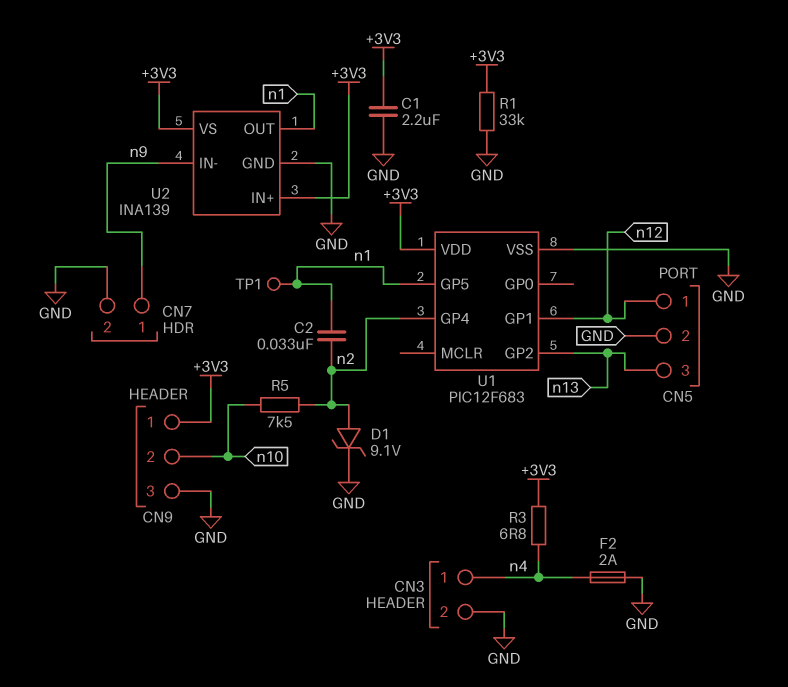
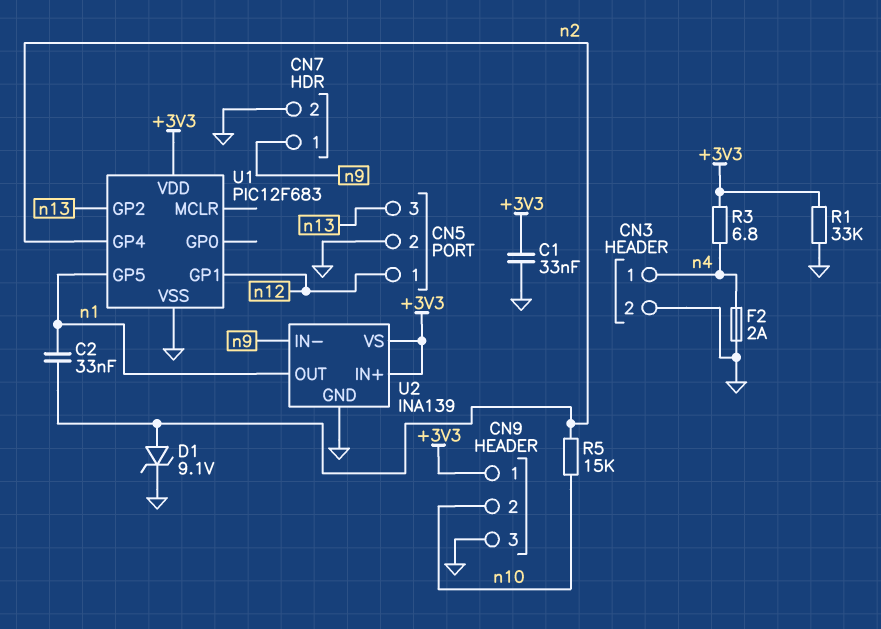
C1: 2.2uF (+3V3, GND) -> 33nF (+3V3, GND)
R5: 7.5k (n2, n10) -> 15k (n2, n10)
TP1: test point (n1) -> none

